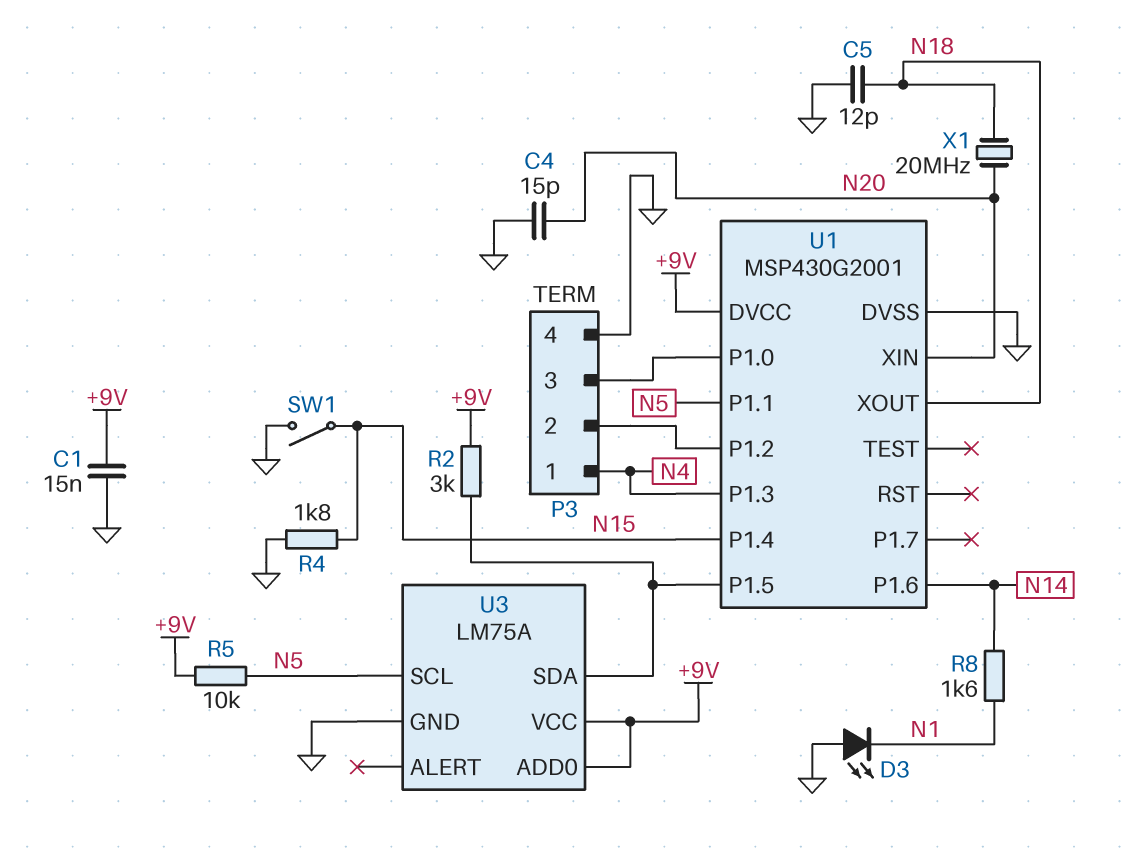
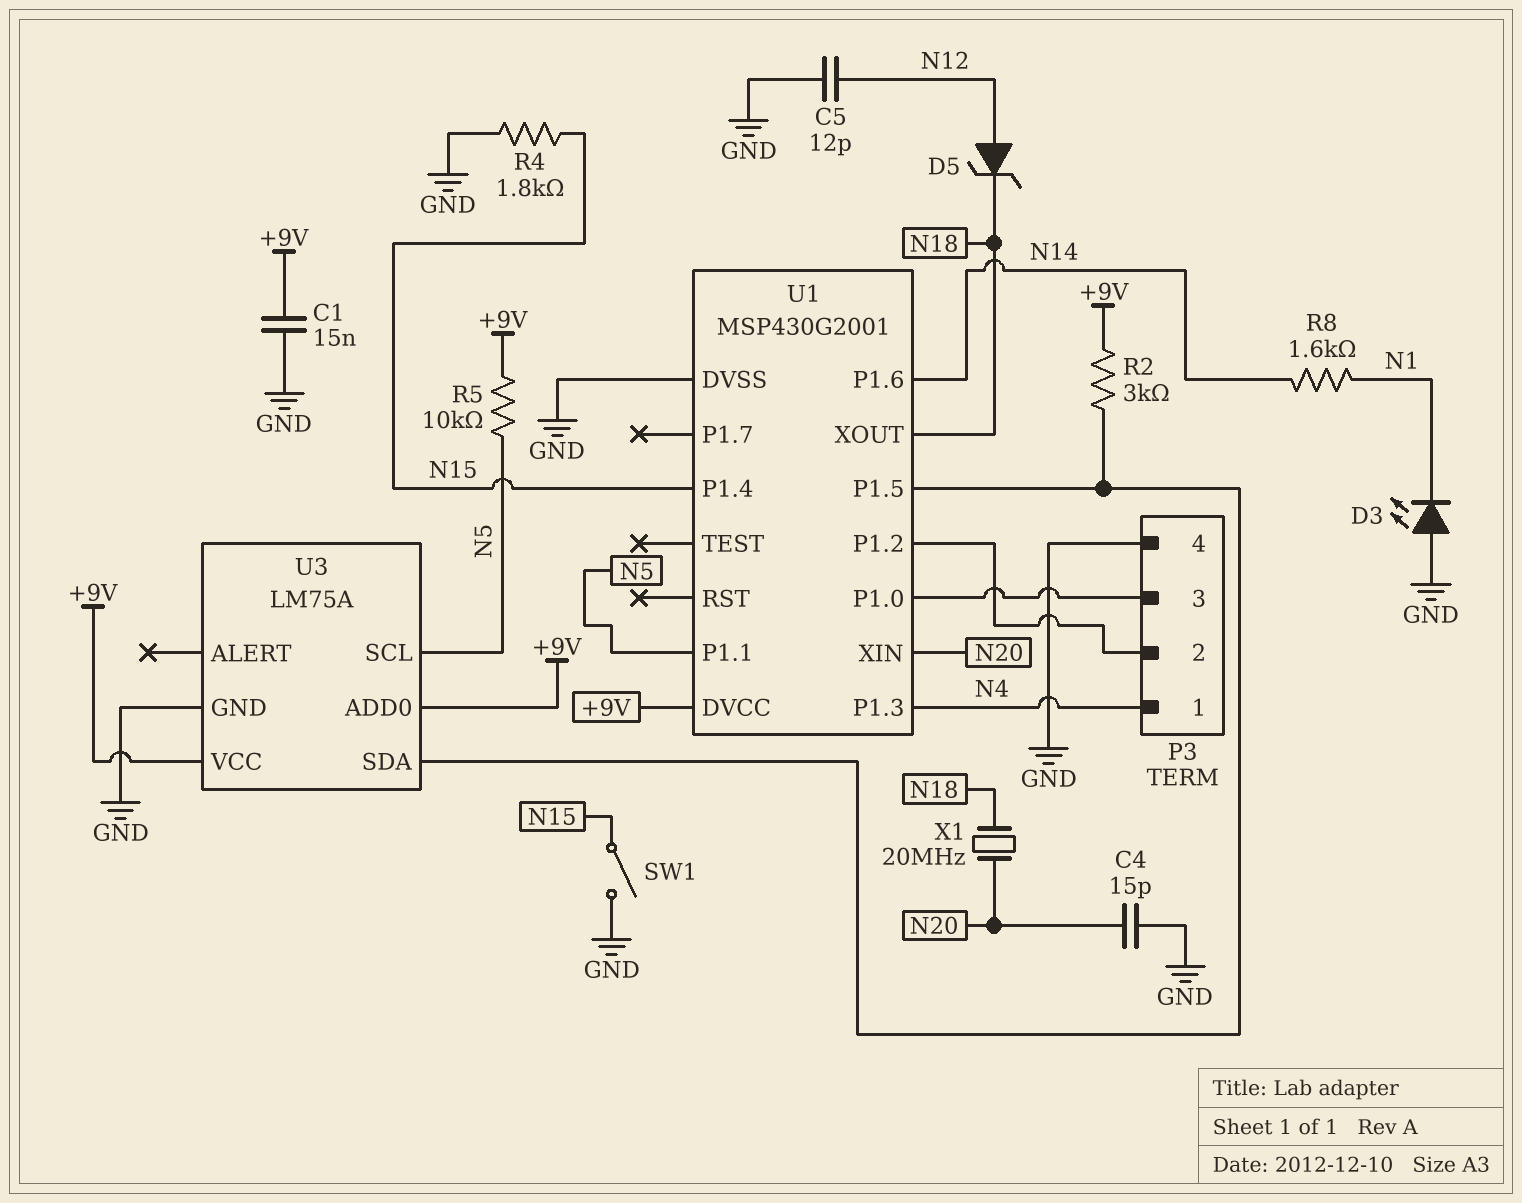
C5: 12pF (GND, N18) -> 12pF (GND, N12)
D5: none -> zener (A N12, K N18)

